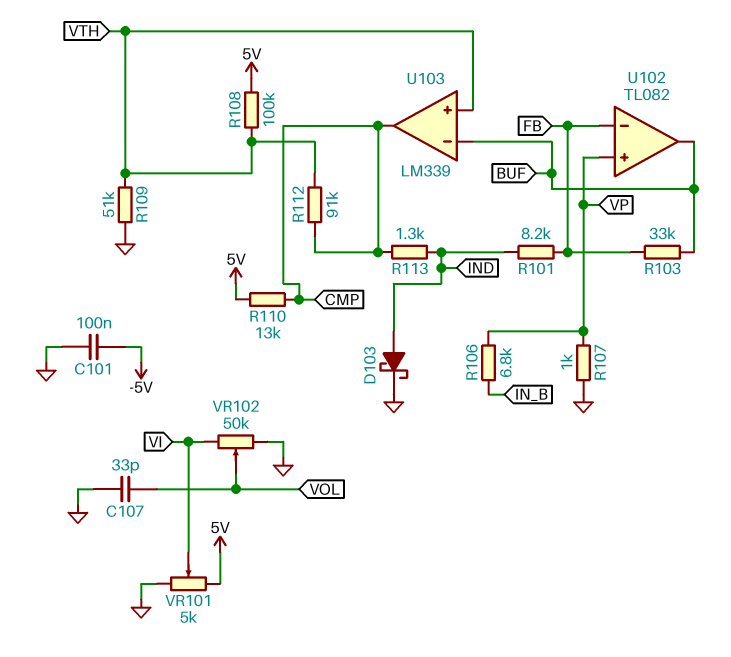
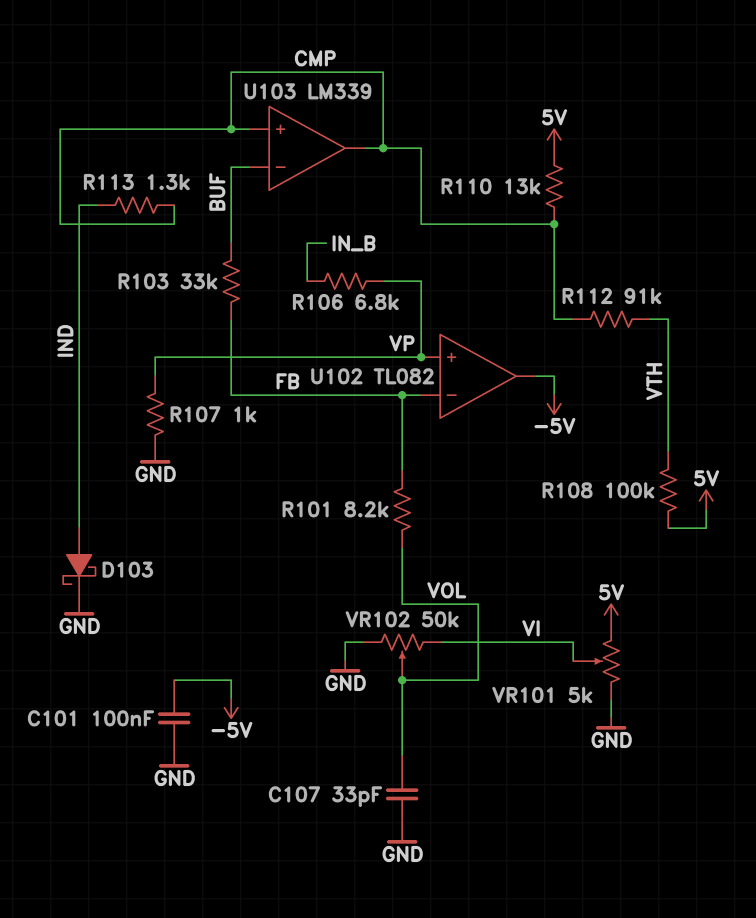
R101: 8.2k (FB, IND) -> 8.2k (FB, VOL)
R109: 51k (GND, VTH) -> none
U102 pin out: BUF -> -5V
U103 pin in+: VTH -> CMP

